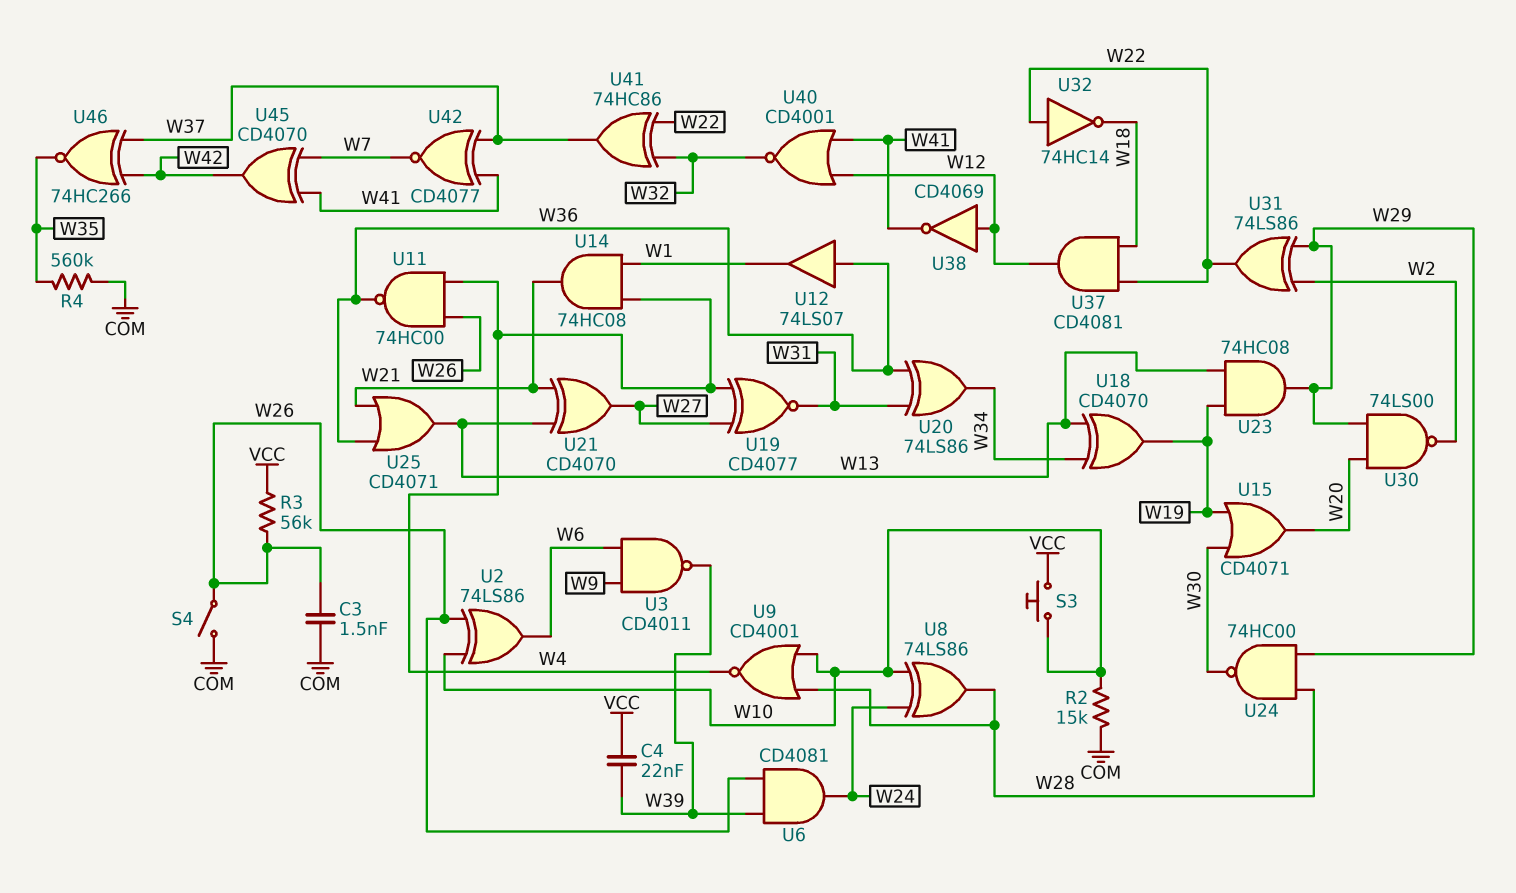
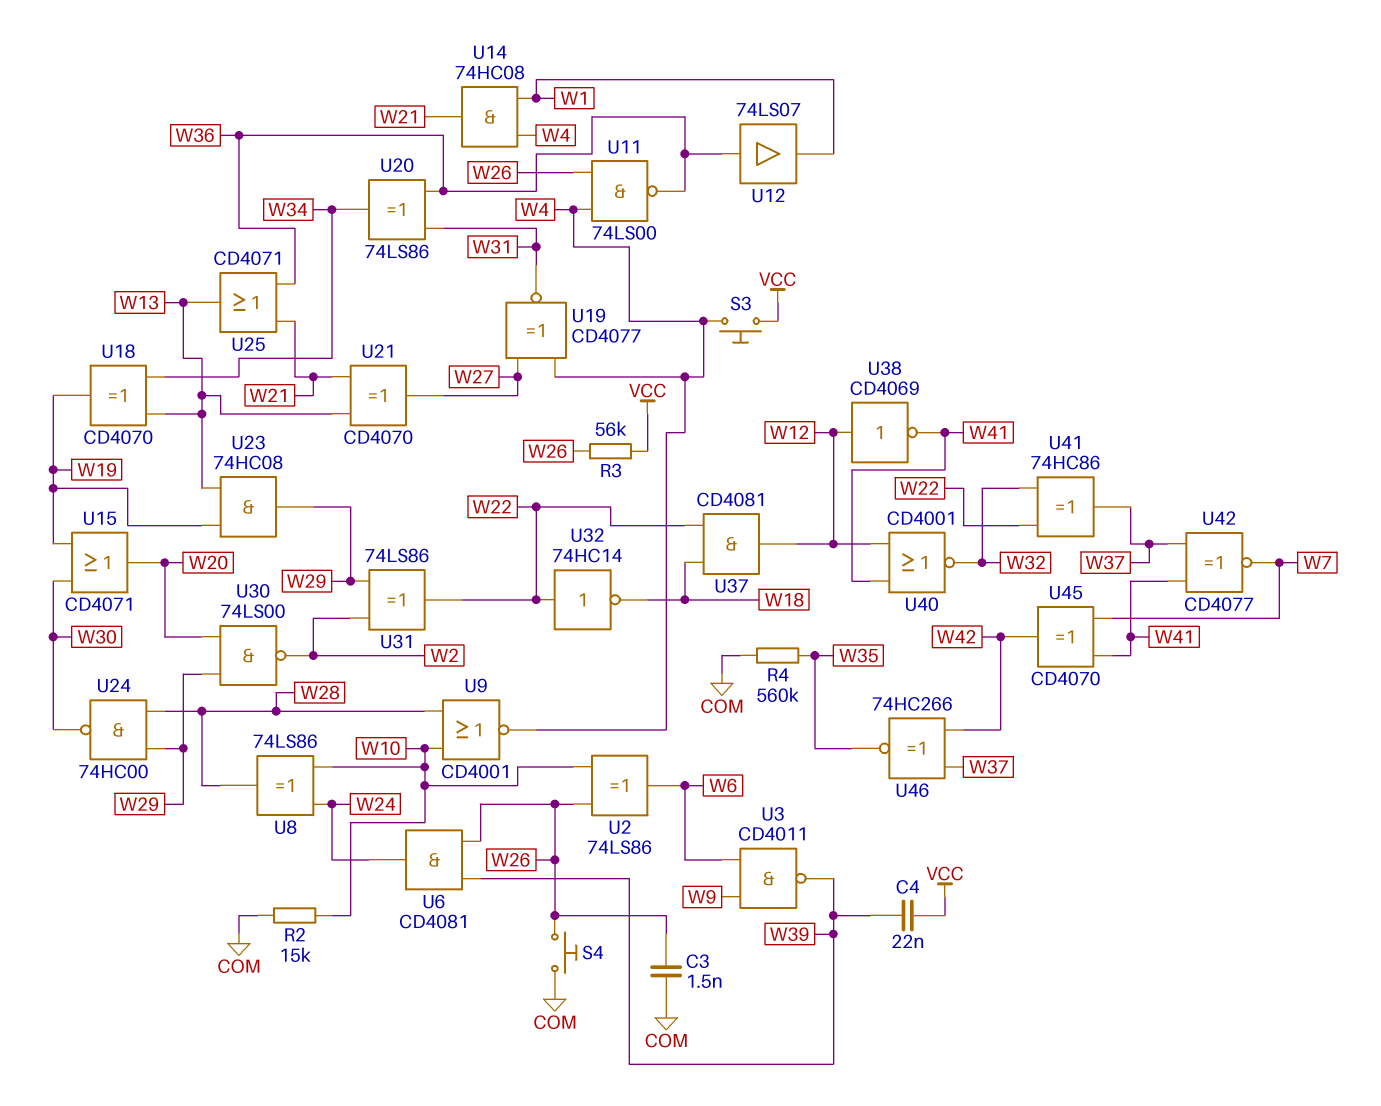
S3: button (VCC, W10) -> button (VCC, W4)
S4: switch (COM, W26) -> button (COM, W26)
U11: NAND 74HC00 (in W4, in W26, out W36) -> NAND 74LS00 (in W4, in W26, out W36)

